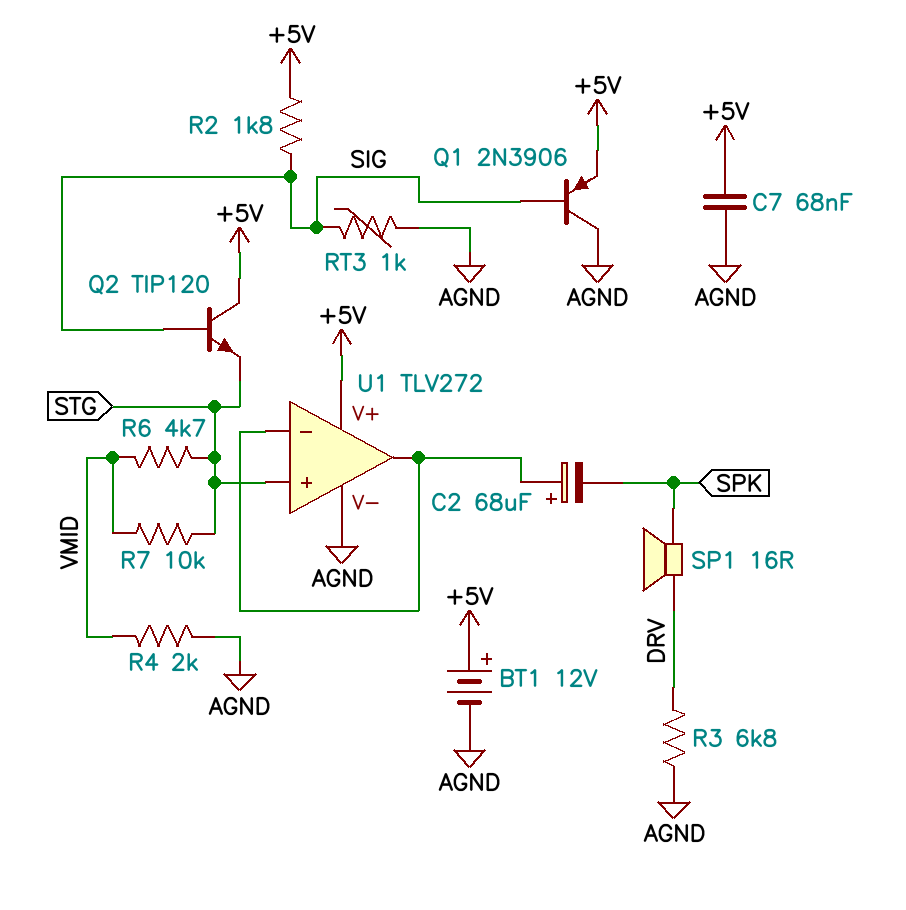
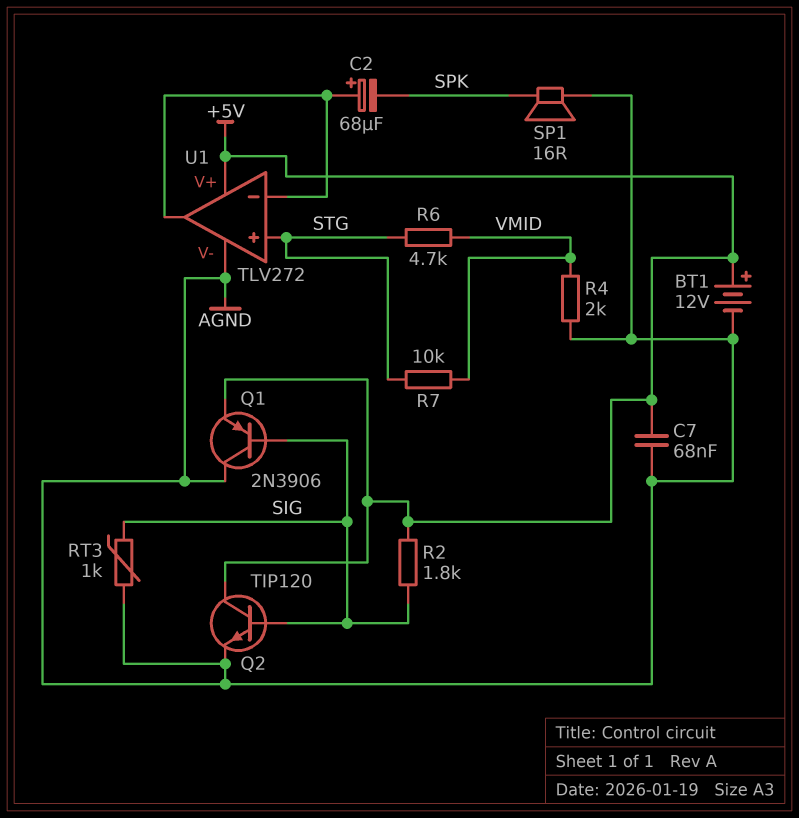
Q2: NPN TIP120 (B SIG, C +5V, E STG) -> NPN TIP120 (B SIG, C +5V, E AGND)
R3: 6.8k (AGND, DRV) -> none
SP1: speaker 16R (DRV, SPK) -> speaker 16R (AGND, SPK)

